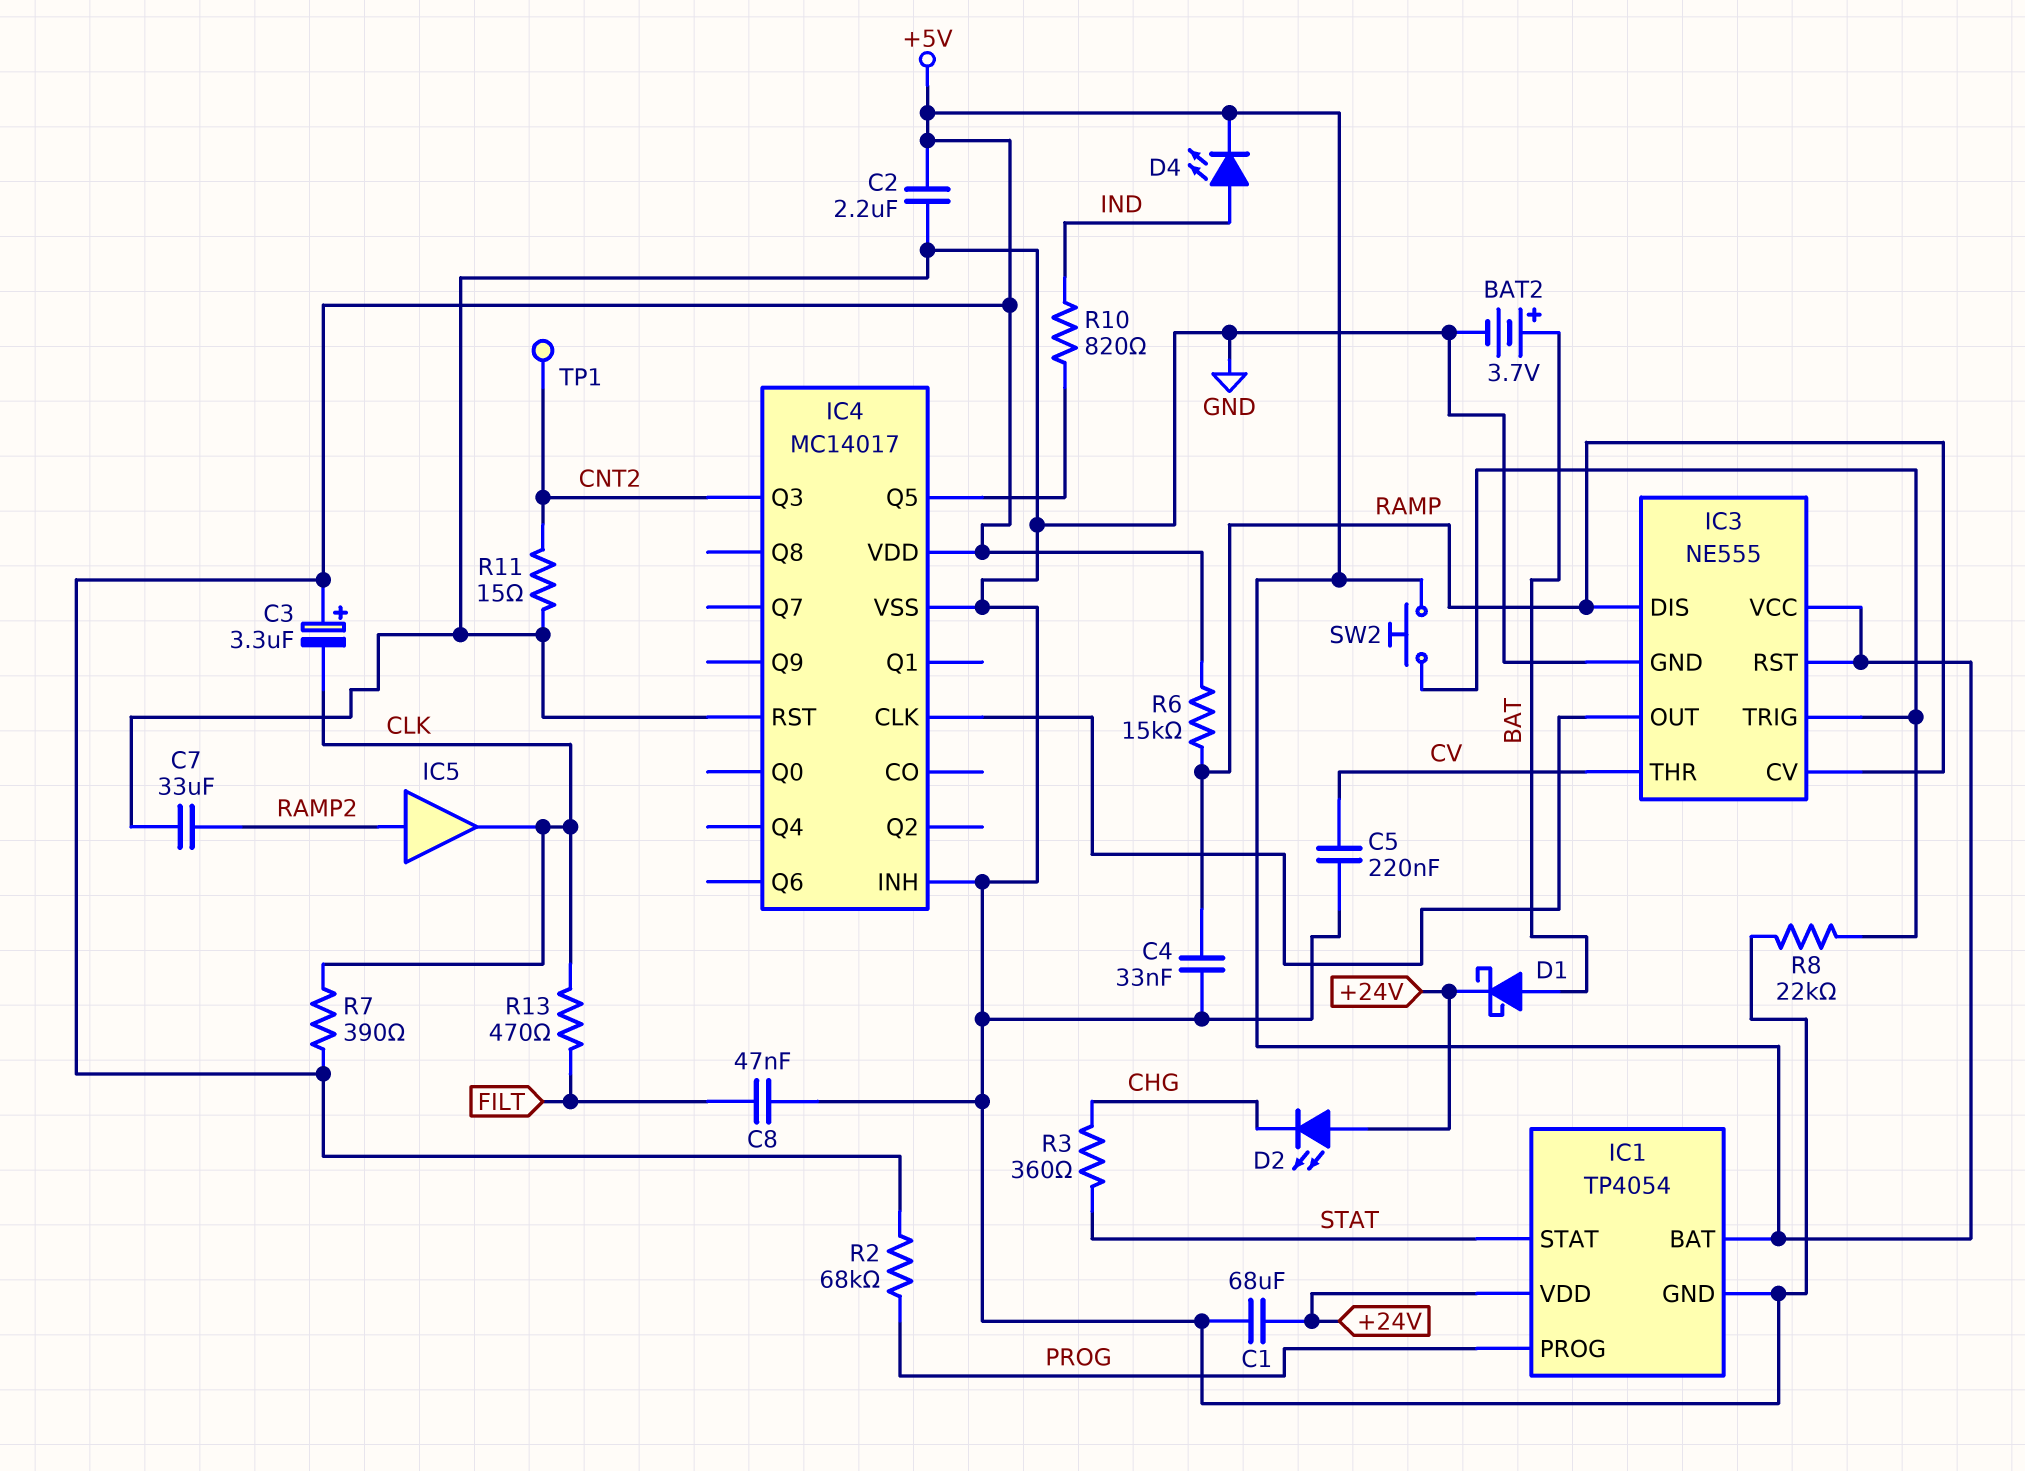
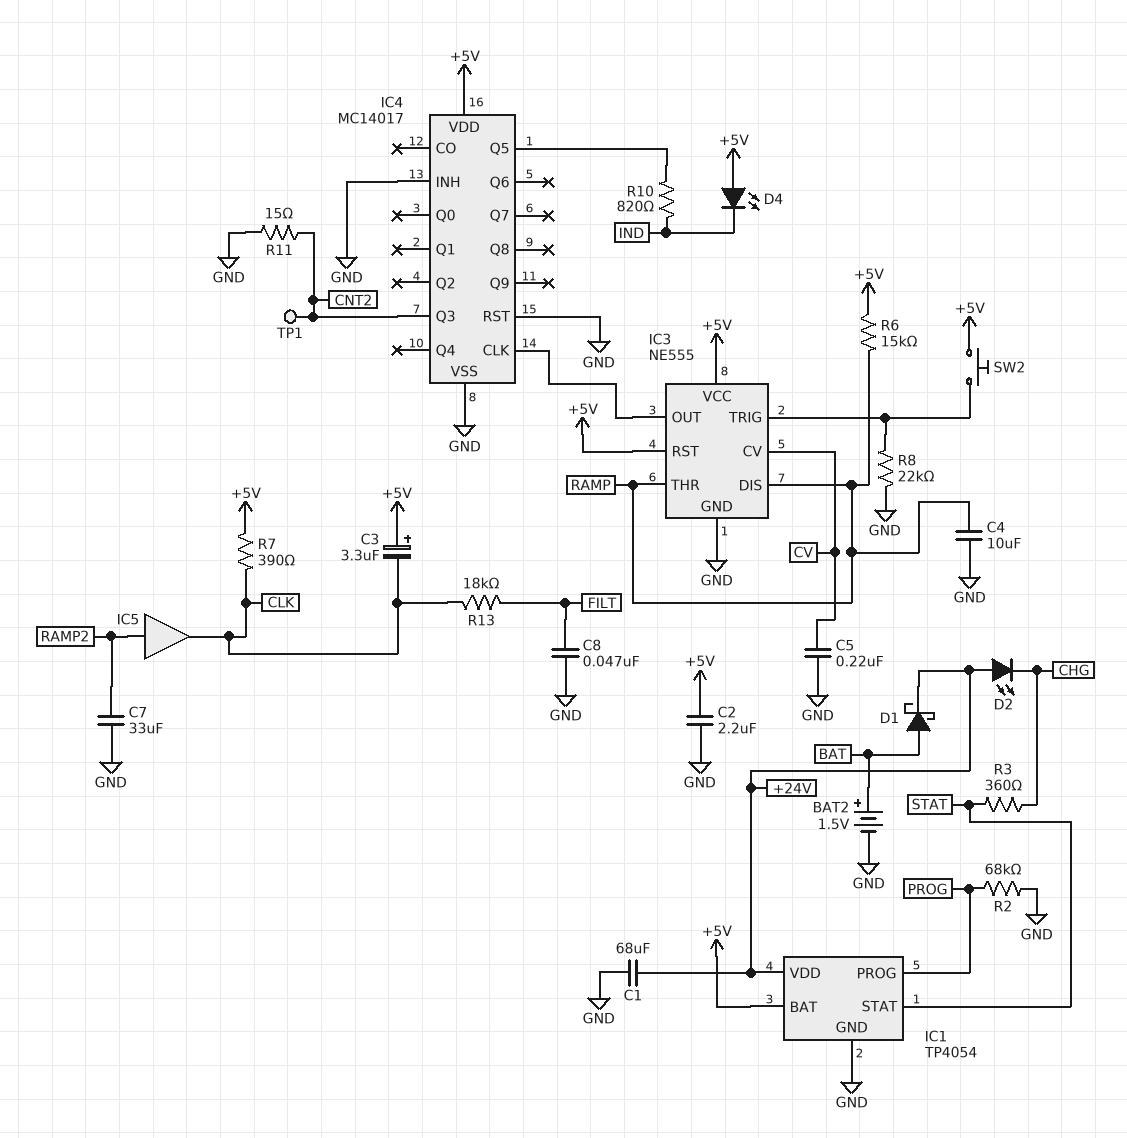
BAT2: 3.7V (plus BAT, minus GND) -> 1.5V (plus BAT, minus GND)
C4: 33nF (GND, RAMP) -> 10uF (GND, RAMP)
D4: LED (A IND, K +5V) -> LED (A +5V, K IND)
IC3 pin CV: RAMP -> CV
IC3 pin THR: CV -> RAMP
R2: 68k (+5V, PROG) -> 68k (GND, PROG)
R13: 470 (CLK, FILT) -> 18k (CLK, FILT)

